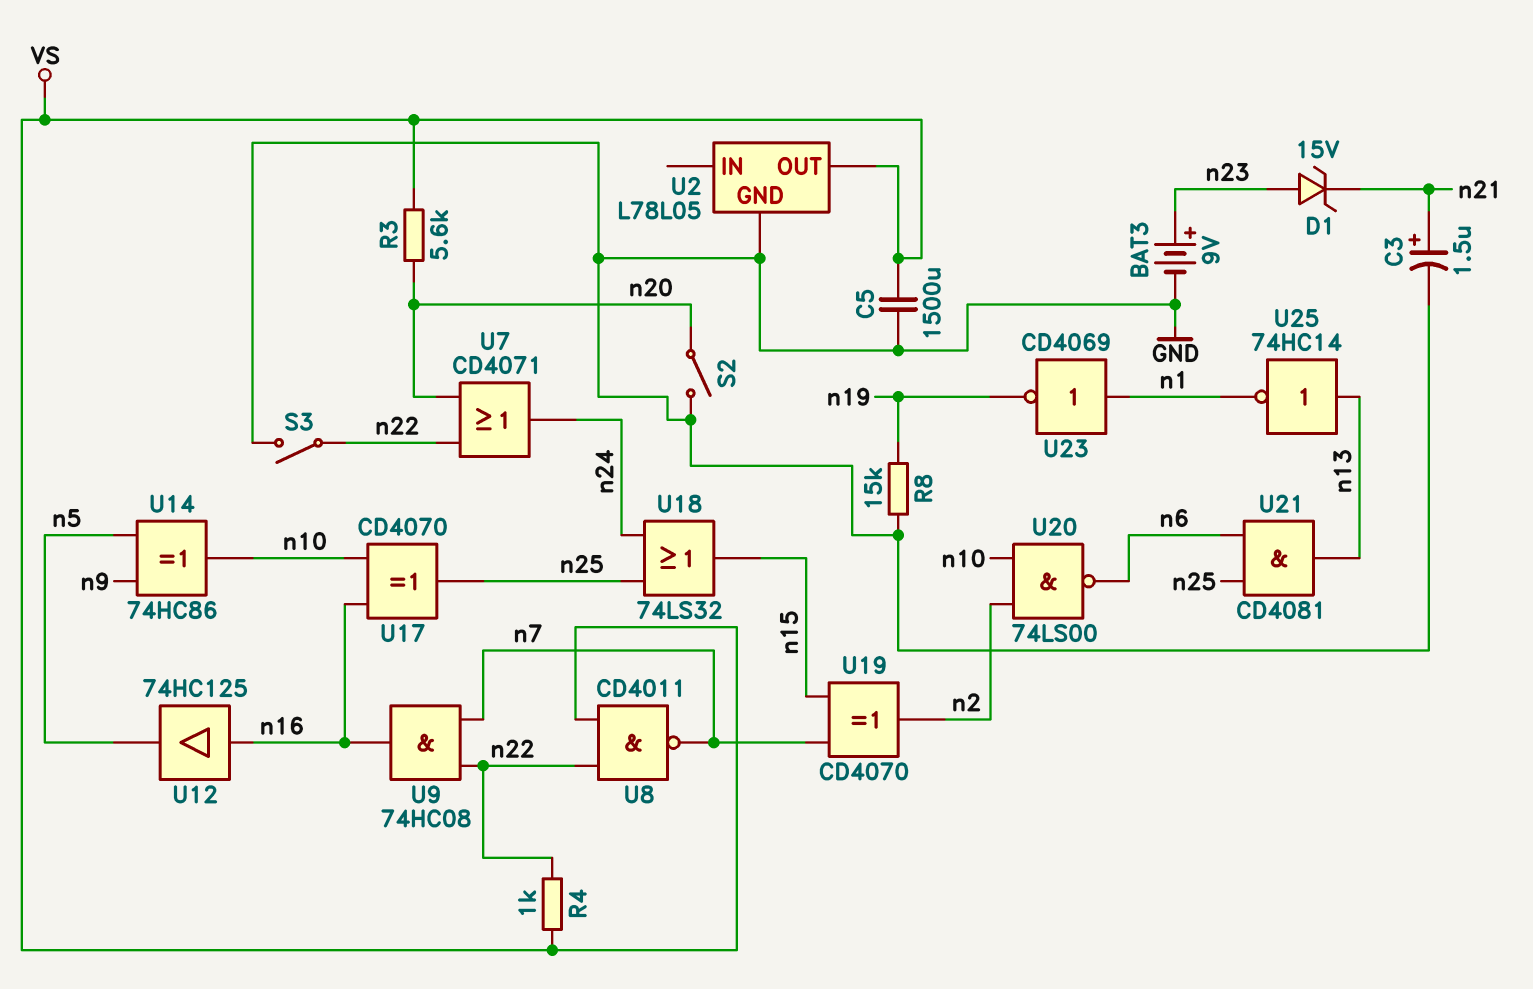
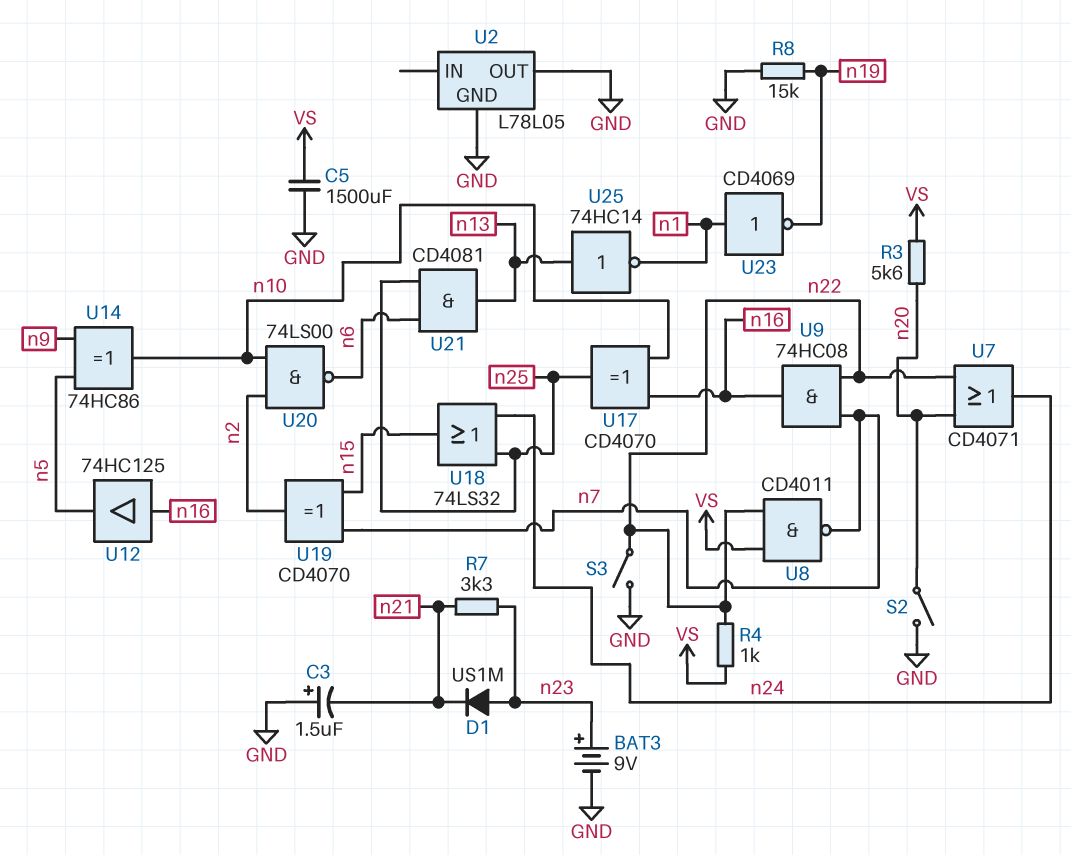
C3: 1.5uF (plus n21, minus GND) -> 1.5uF (plus GND, minus n21)
D1: zener 15V (A n23, K n21) -> diode US1M (A n23, K n21)
R7: none -> 3.3k (n21, n23)
U2 pin OUT: VS -> GND

